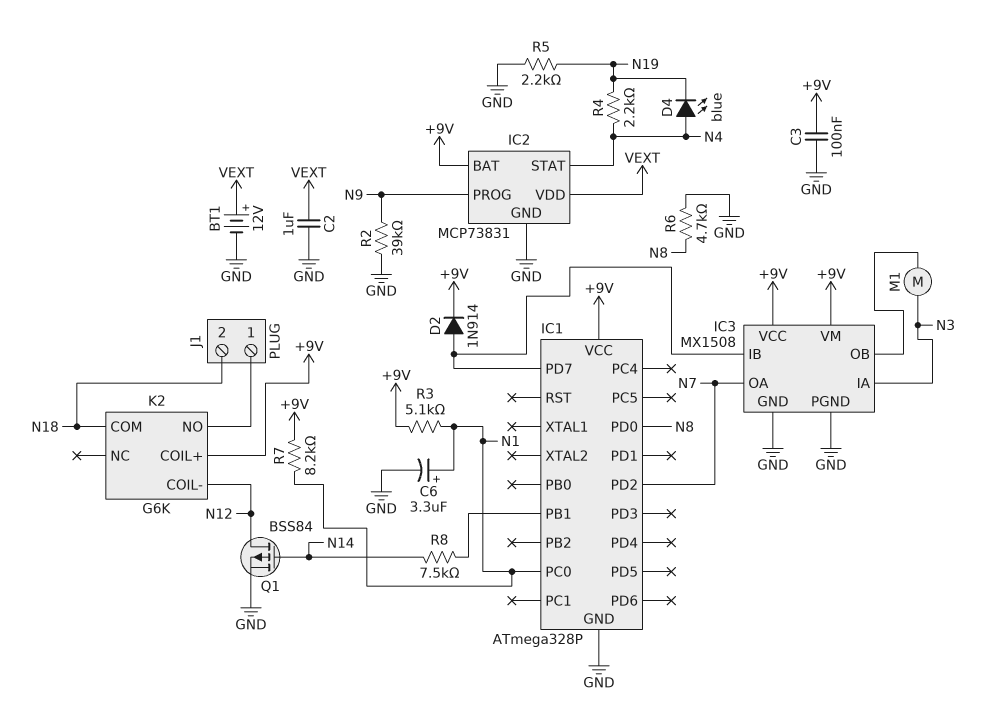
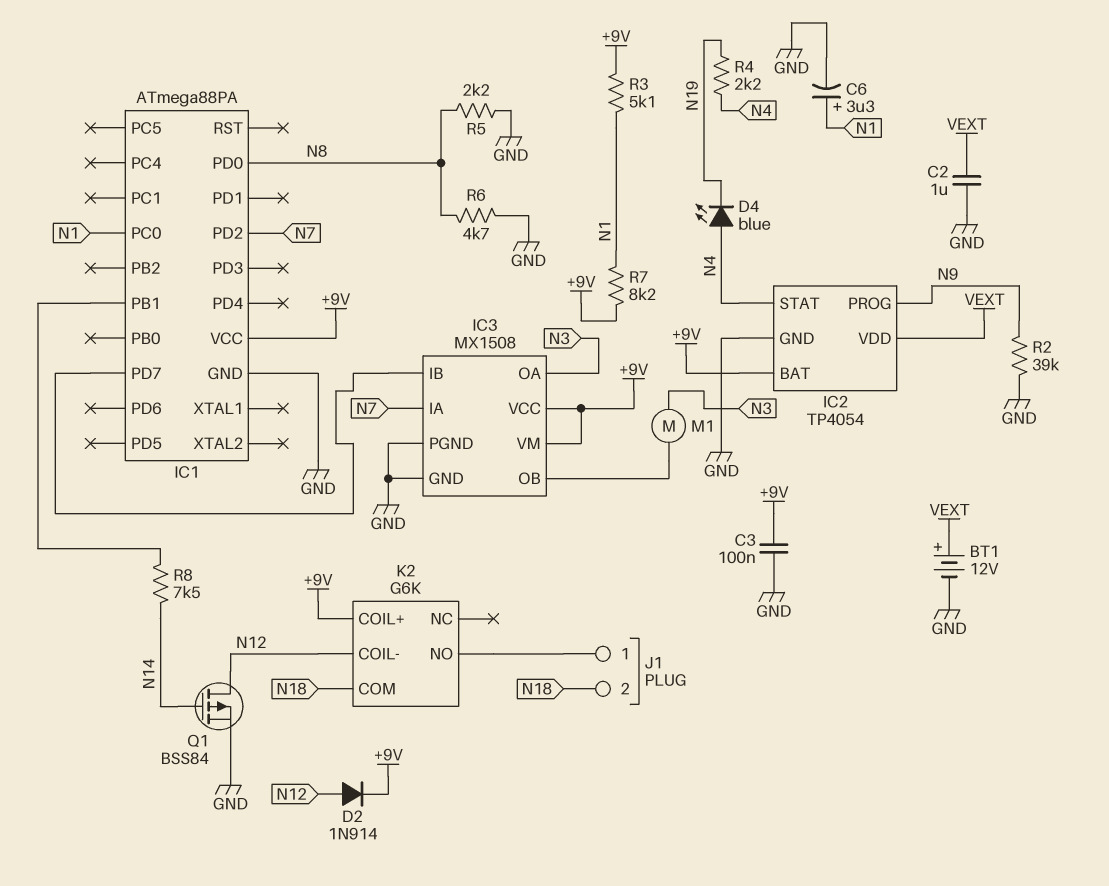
D2: diode 1N914 (A IC1/PD7, K +9V) -> diode 1N914 (A N12, K +9V)
IC1: ATmega328P -> ATmega88PA
IC2: MCP73831 -> TP4054
IC3 pin IA: N3 -> N7
IC3 pin OA: N7 -> N3
R5: 2.2k (GND, N19) -> 2.2k (GND, N8)

